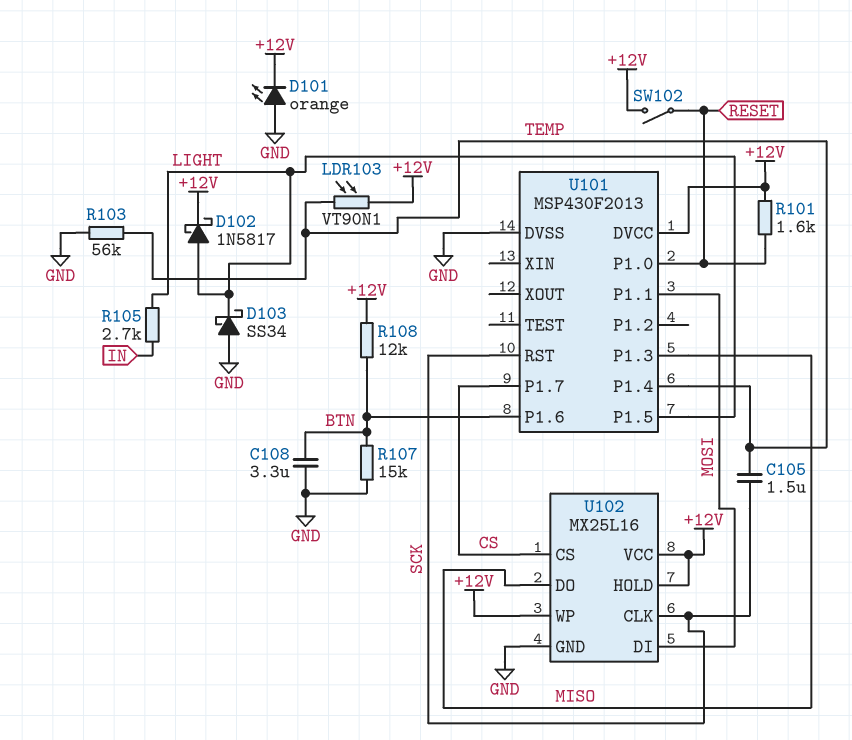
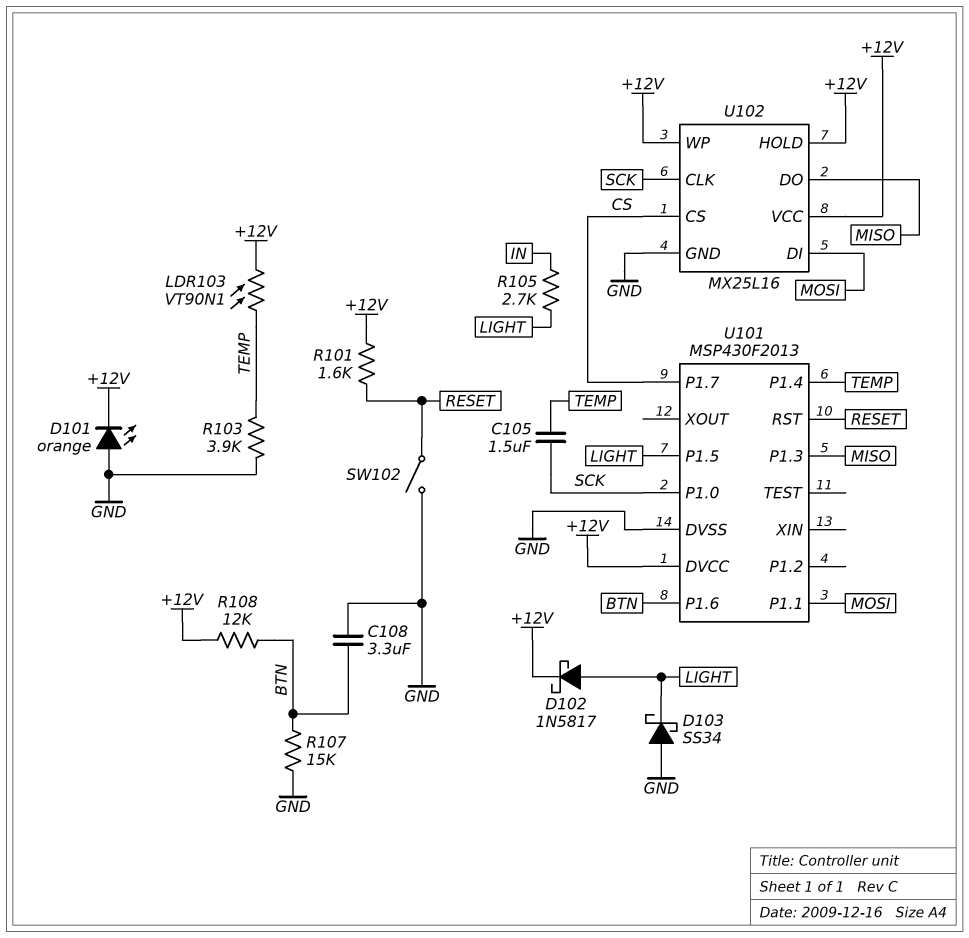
R103: 56k (GND, TEMP) -> 3.9k (GND, TEMP)
SW102: switch (+12V, RESET) -> switch (GND, RESET)
U101 pin P1.0: RESET -> SCK
U101 pin RST: SCK -> RESET

